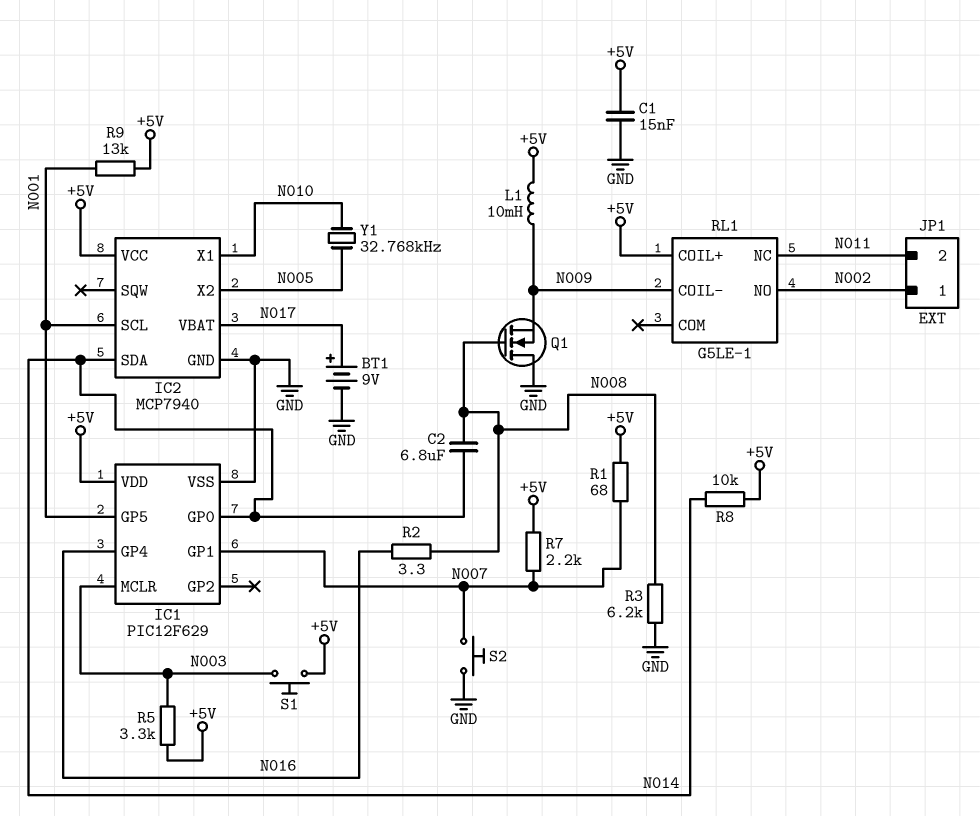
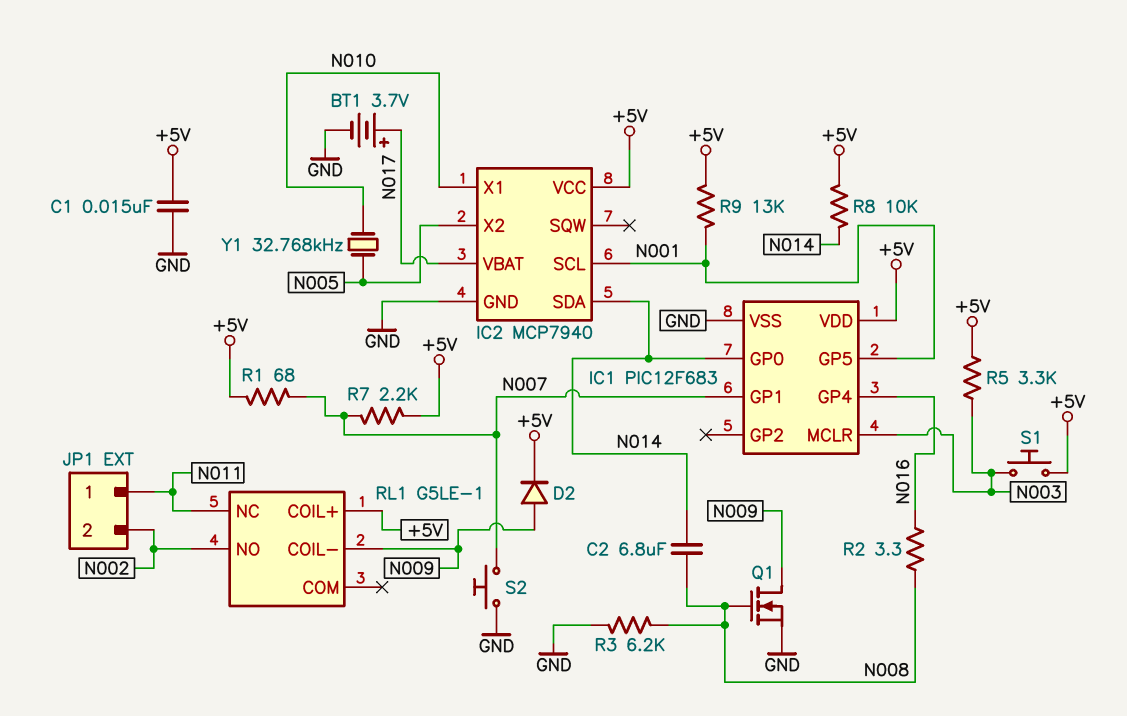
BT1: 9V (plus N017, minus GND) -> 3.7V (plus N017, minus GND)
D2: none -> diode (A N009, K +5V)
IC1: PIC12F629 -> PIC12F683
JP1 pin 1: N002 -> N011
JP1 pin 2: N011 -> N002
L1: 10mH (+5V, N009) -> none
Q1: NMOS (G N008, D GND, S N009) -> NMOS (G N008, D N009, S GND)

